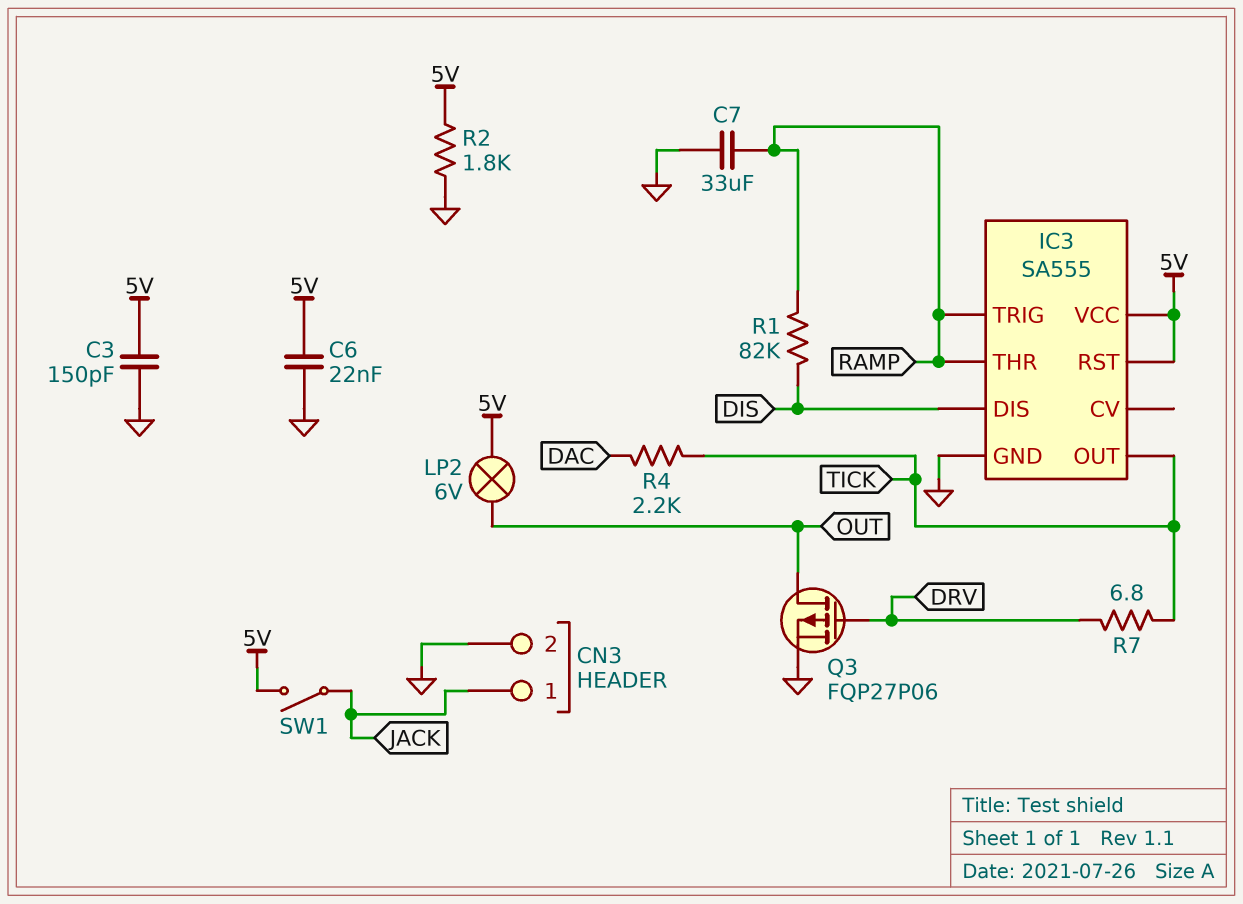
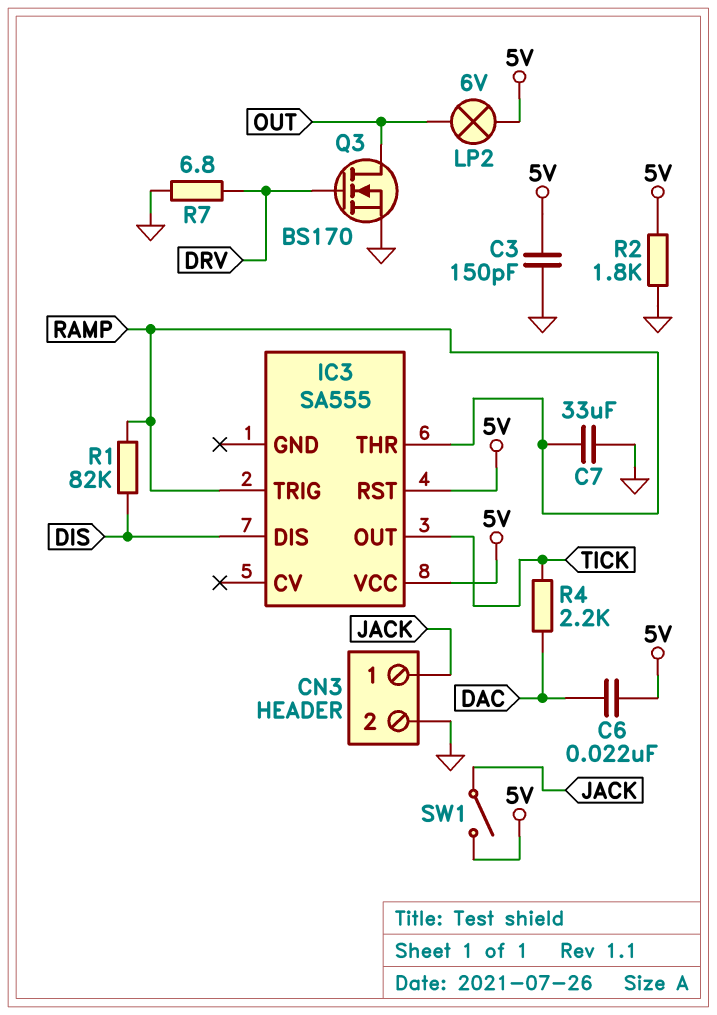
C6: 22nF (5V, GND) -> 22nF (5V, DAC)
IC3 pin GND: GND -> none
Q3: PMOS FQP27P06 (G DRV, D OUT, S GND) -> NMOS BS170 (G DRV, D OUT, S GND)
R7: 6.8 (DRV, TICK) -> 6.8 (DRV, GND)

